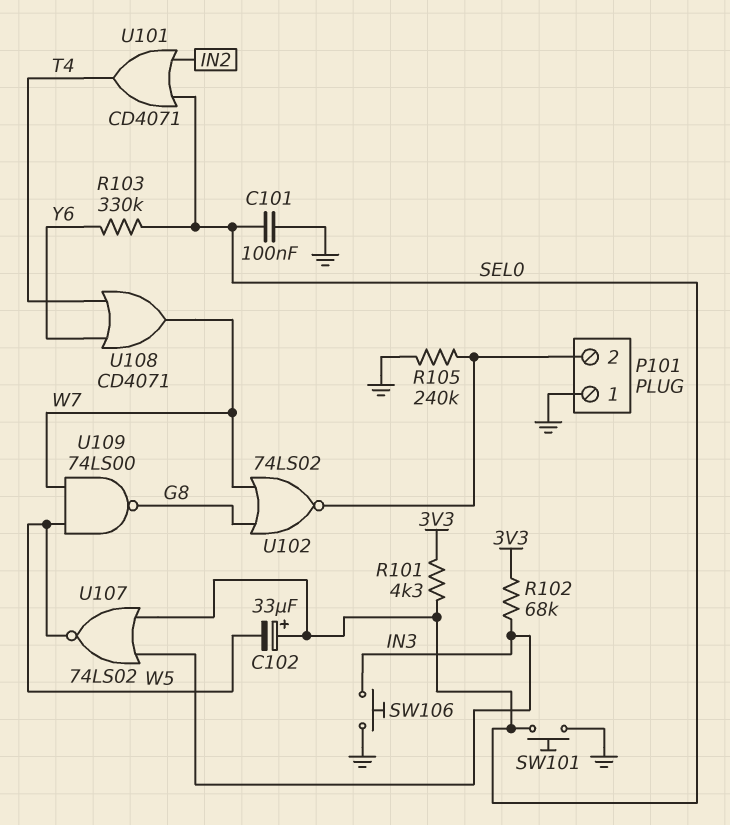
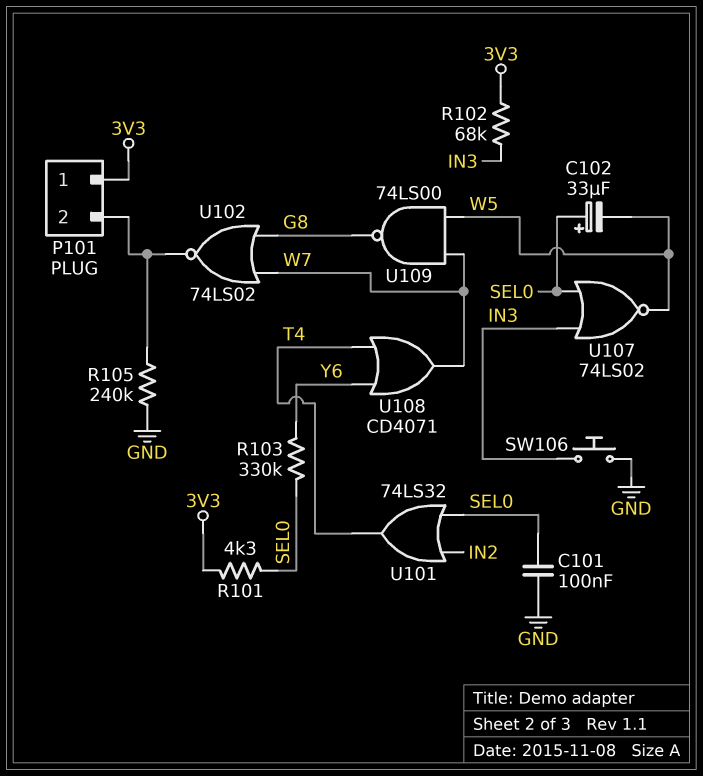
P101 pin 1: GND -> 3V3
SW101: button (GND, SEL0) -> none
U101: OR CD4071 (in IN2, in SEL0, out T4) -> OR 74LS32 (in IN2, in SEL0, out T4)

